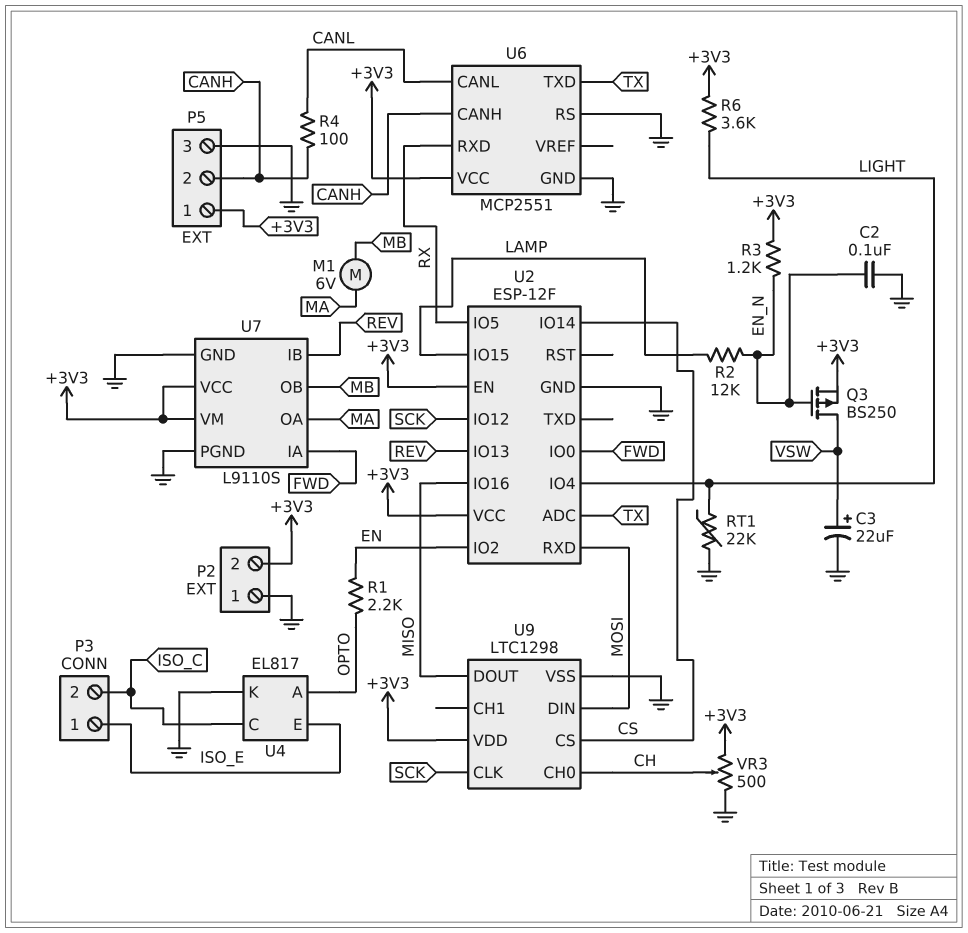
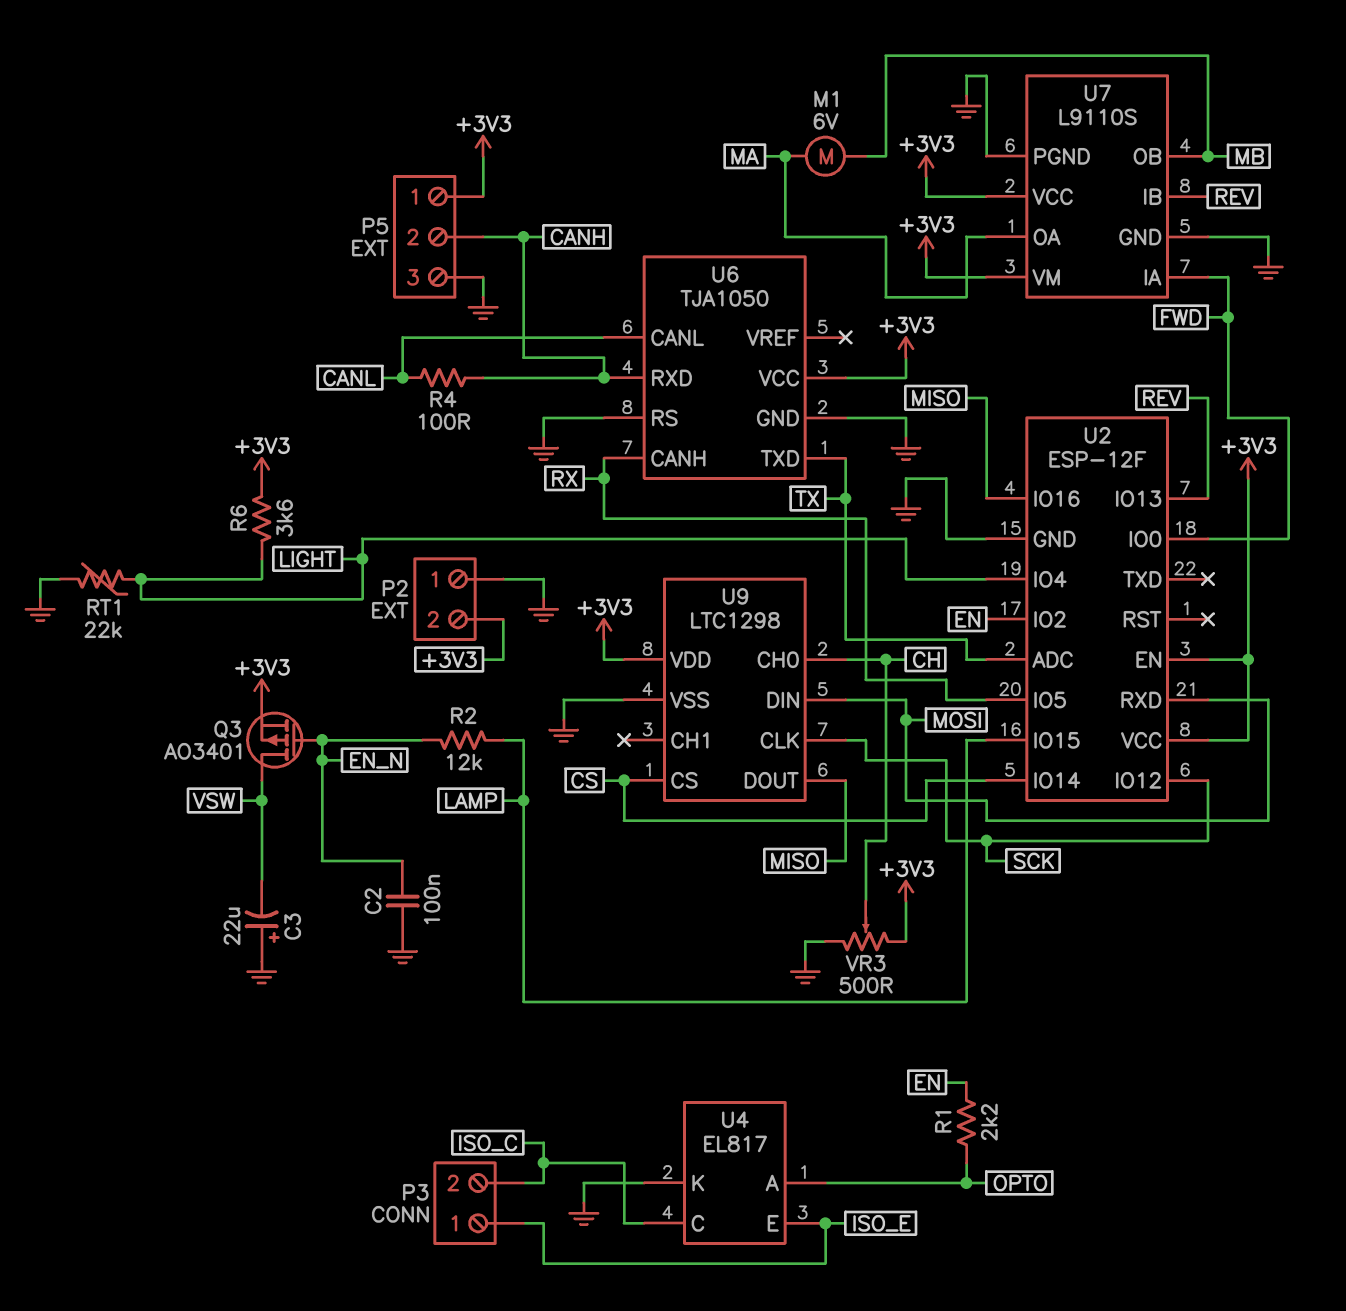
C3: 22uF (plus VSW, minus GND) -> 22uF (plus GND, minus VSW)
Q3: PMOS BS250 (G EN_N, D VSW, S +3V3) -> PMOS AO3401 (G EN_N, D VSW, S +3V3)
R3: 1.2k (+3V3, EN_N) -> none
U6: MCP2551 -> TJA1050
U6 pin CANH: CANH -> RX
U6 pin RXD: RX -> CANH

